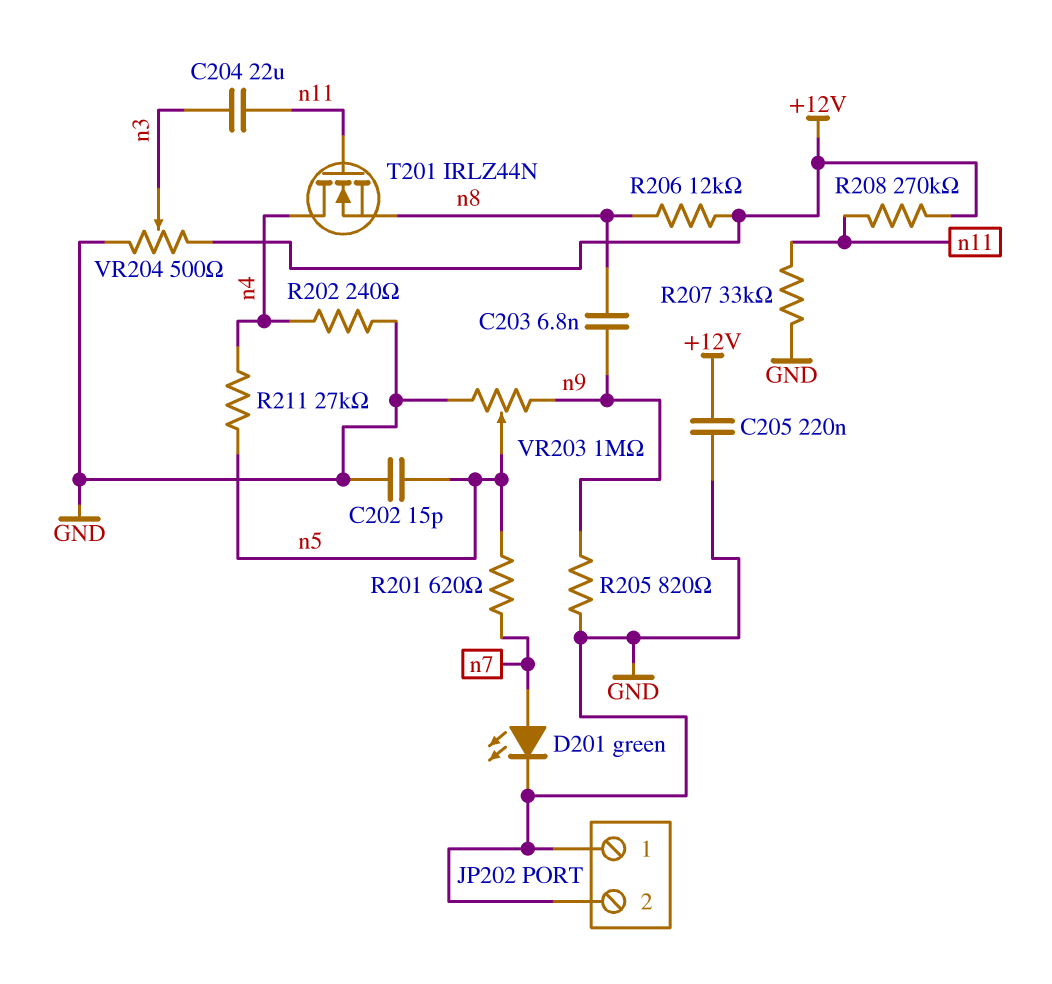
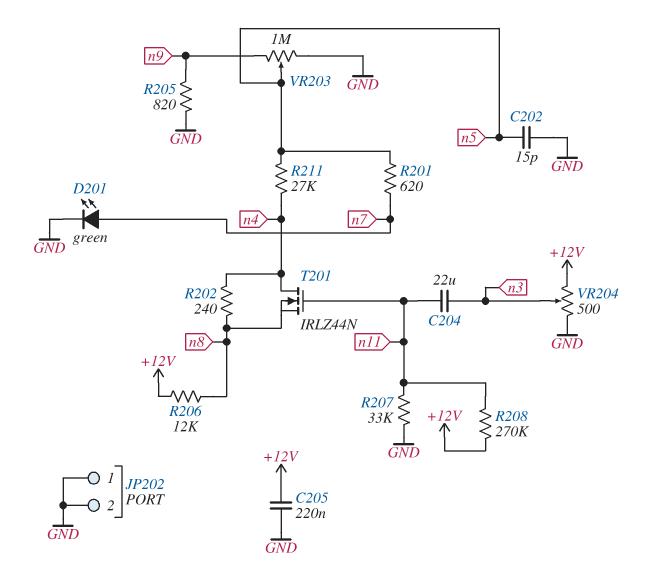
C203: 6.8nF (n8, n9) -> none
R202: 240 (GND, n4) -> 240 (n4, n8)

